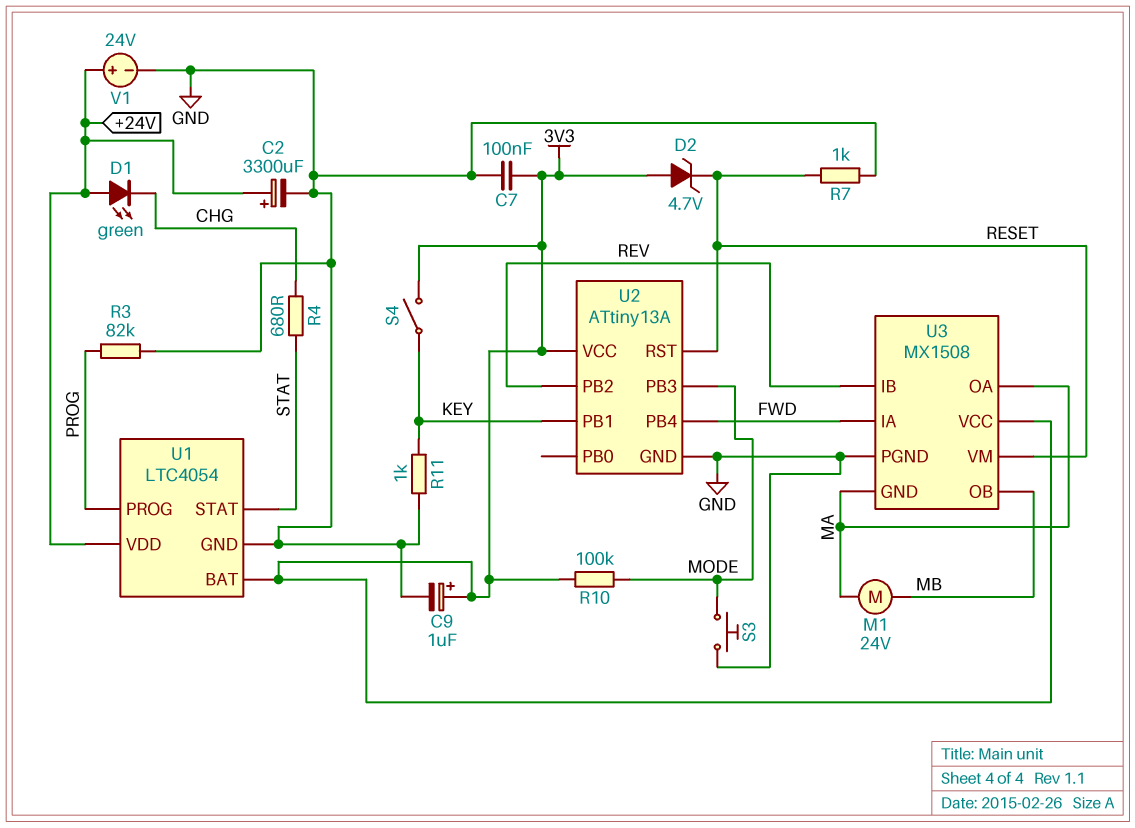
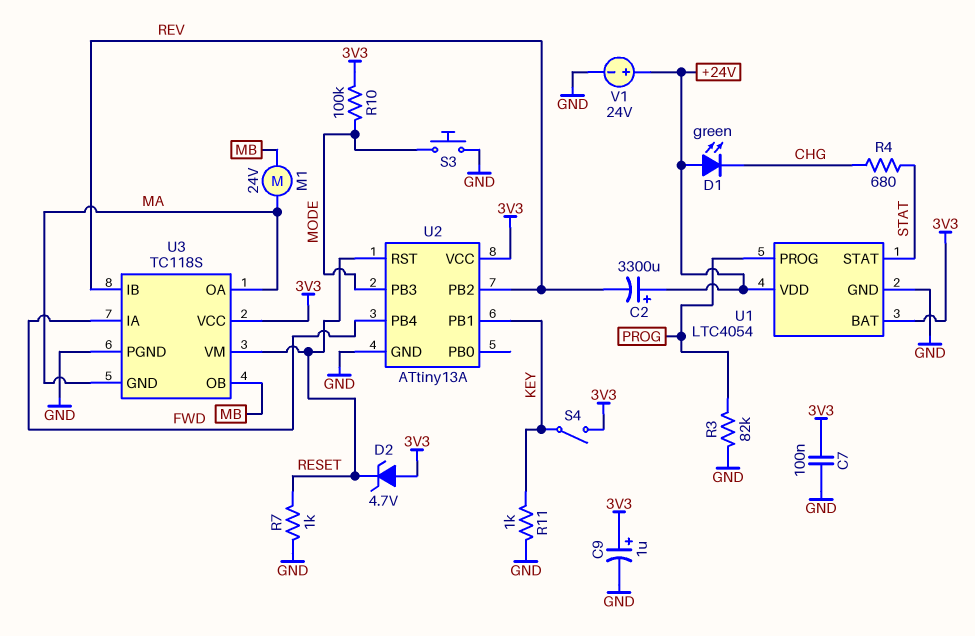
C2: 3300uF (plus +24V, minus GND) -> 3300uF (plus +24V, minus REV)
U3: MX1508 -> TC118S

